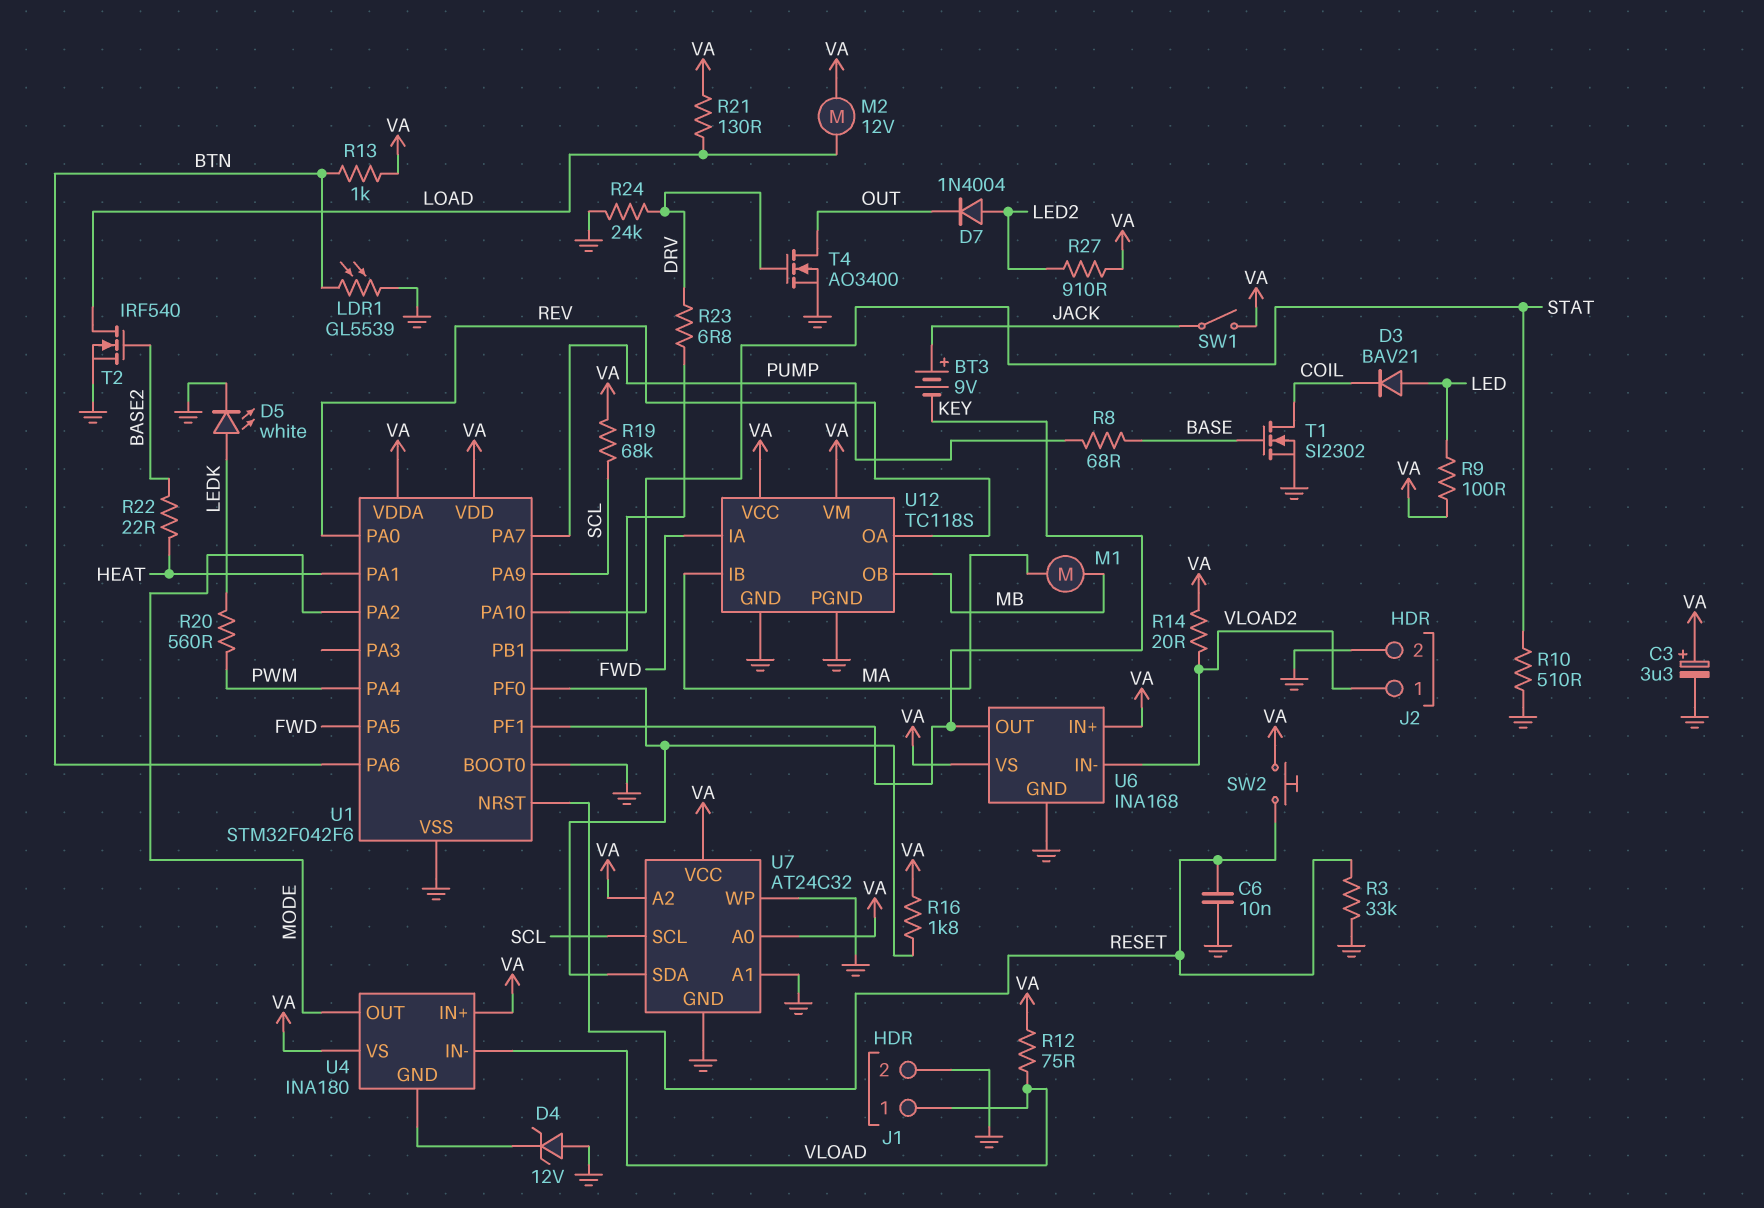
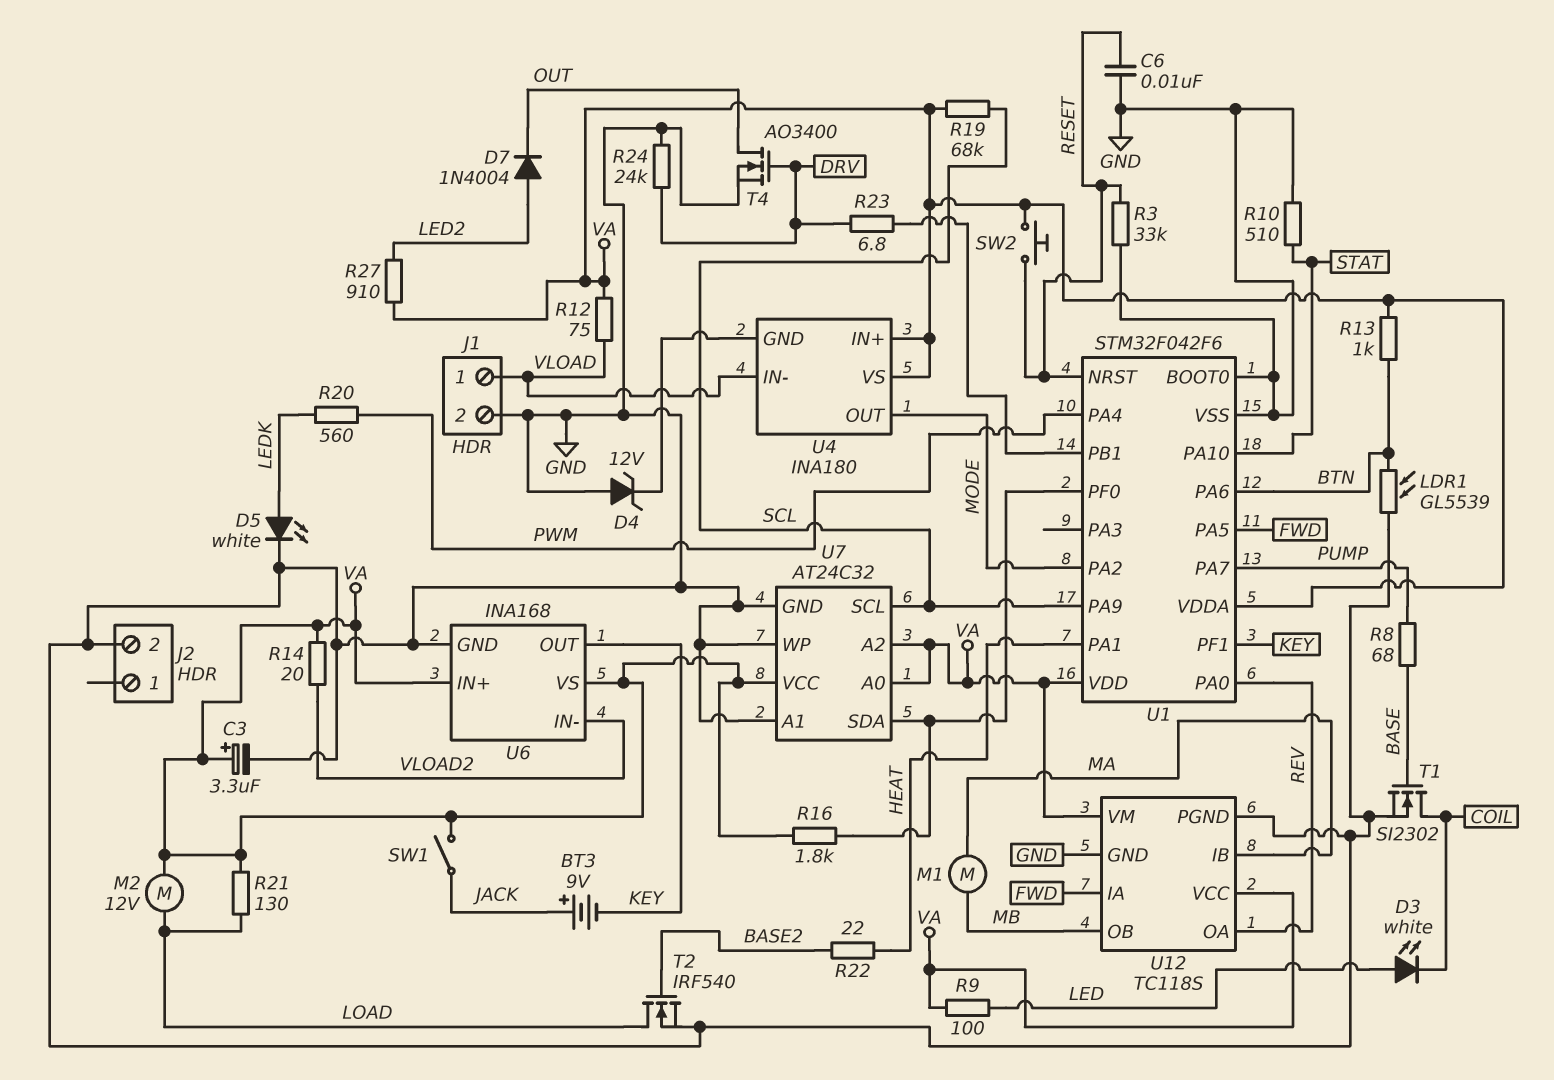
D3: diode BAV21 (A LED, K COIL) -> LED white (A LED, K COIL)
J2 pin 1: VLOAD2 -> none

